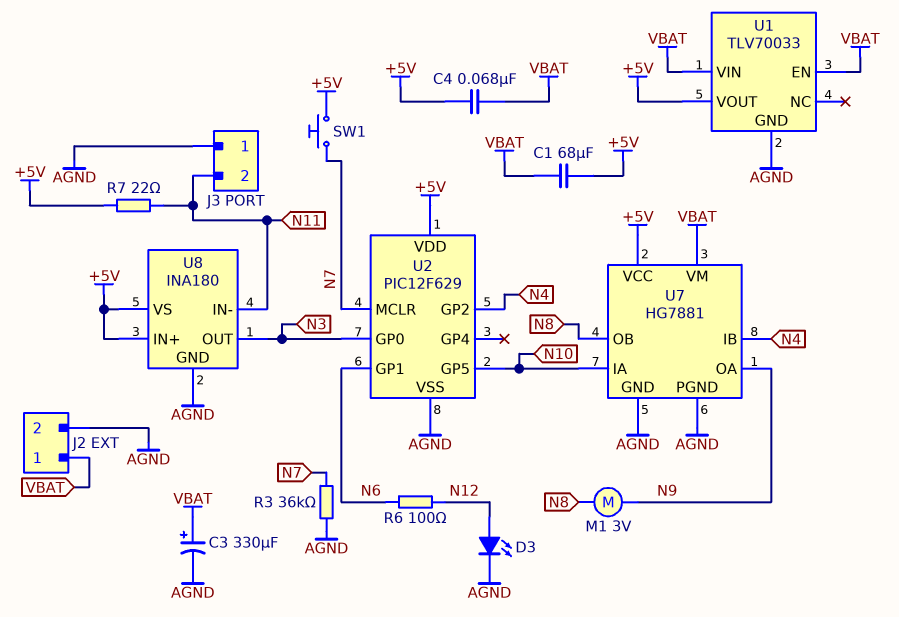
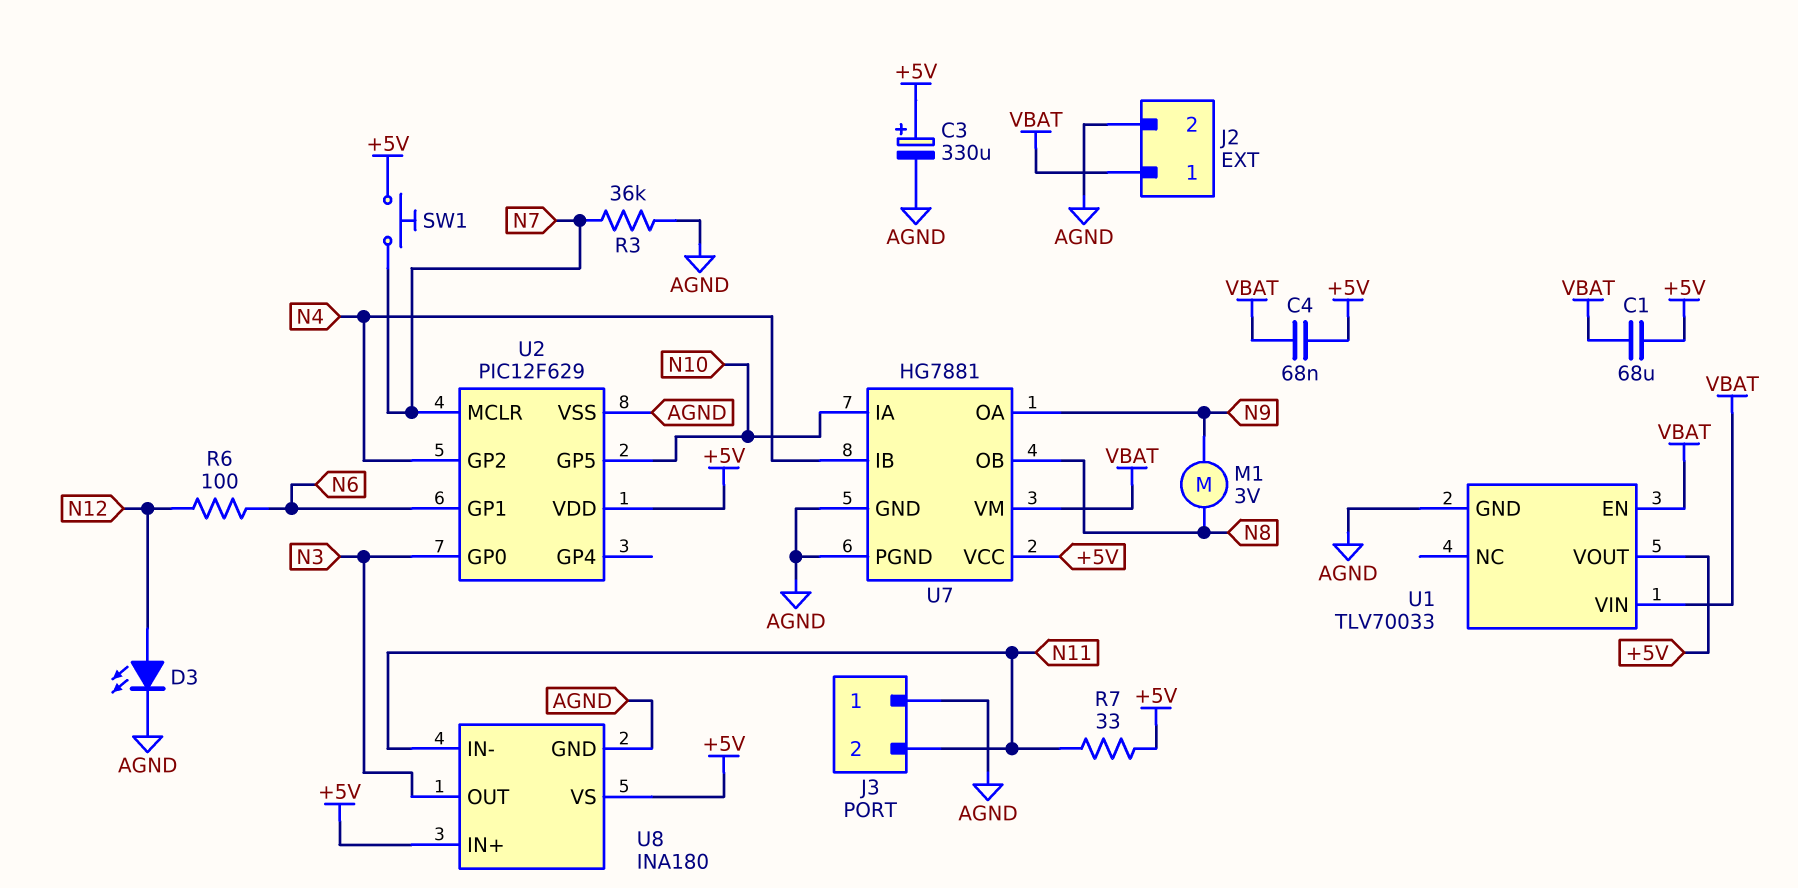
C3: 330uF (plus VBAT, minus AGND) -> 330uF (plus +5V, minus AGND)
R7: 22 (+5V, N11) -> 33 (+5V, N11)

